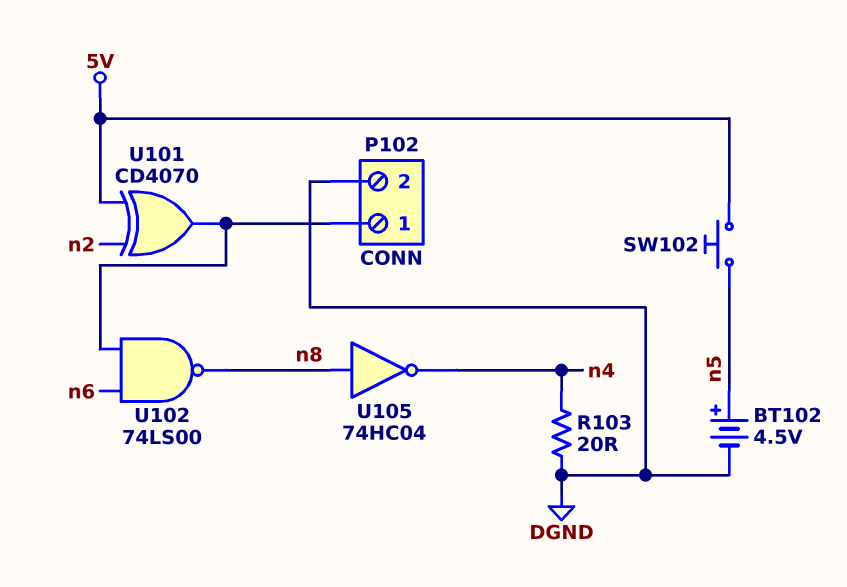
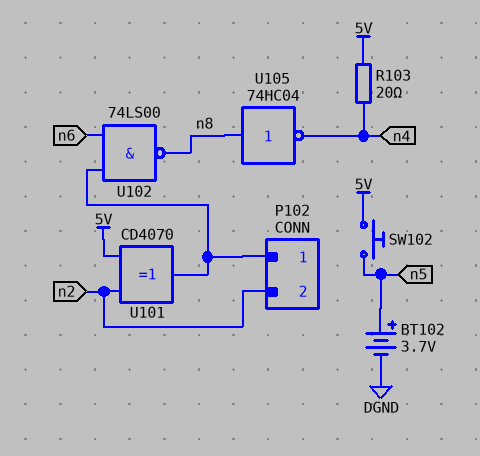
BT102: 4.5V (plus n5, minus DGND) -> 3.7V (plus n5, minus DGND)
P102 pin 2: DGND -> n2
R103: 20 (DGND, n4) -> 20 (5V, n4)

